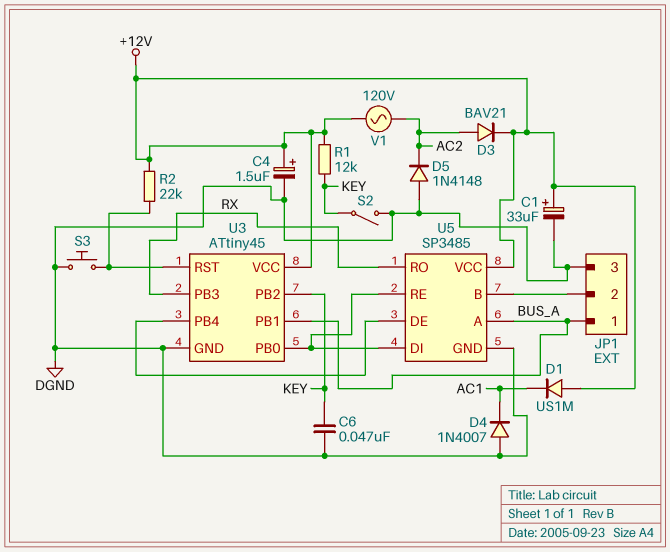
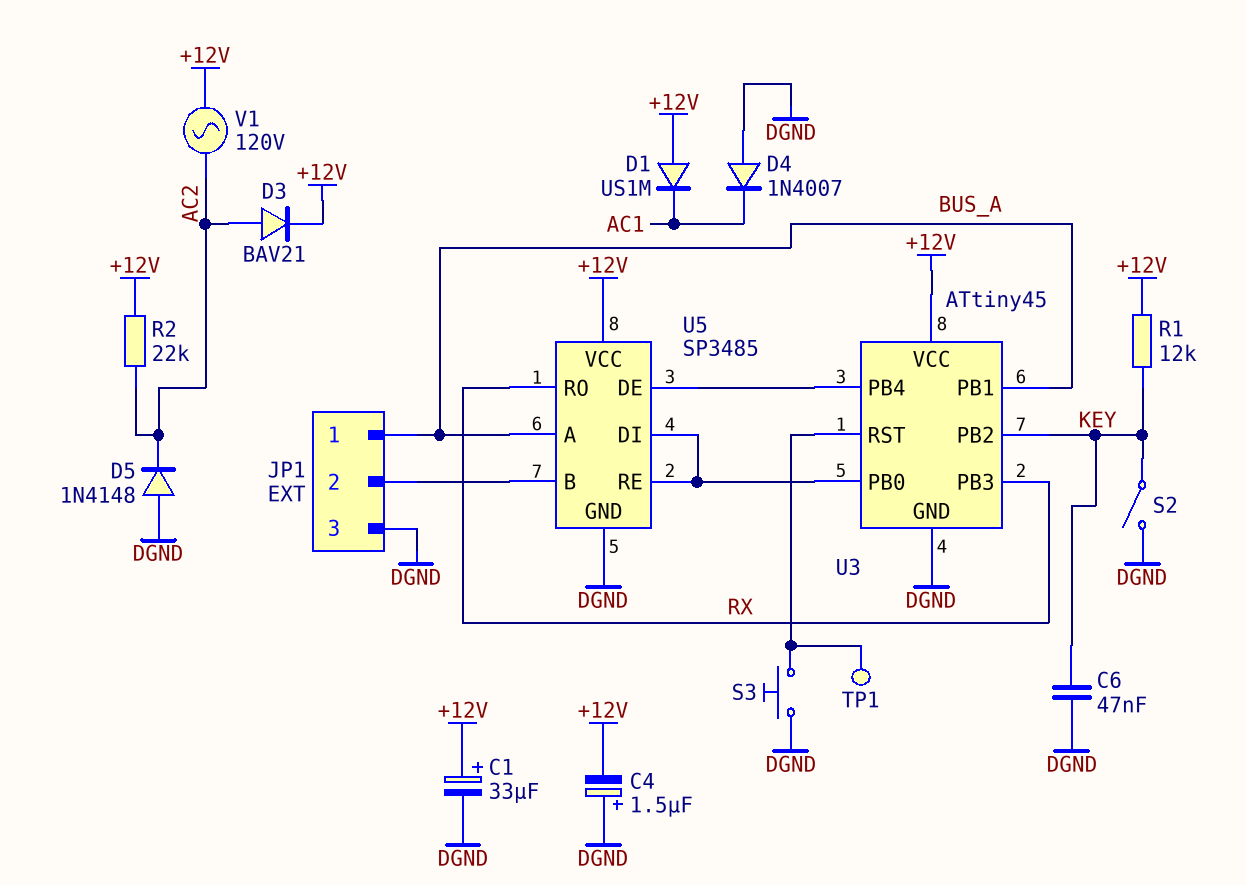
C4: 1.5uF (plus +12V, minus DGND) -> 1.5uF (plus DGND, minus +12V)
R2: 22k (+12V, U3/RST) -> 22k (+12V, AC2)
TP1: none -> test point (U3/RST)

